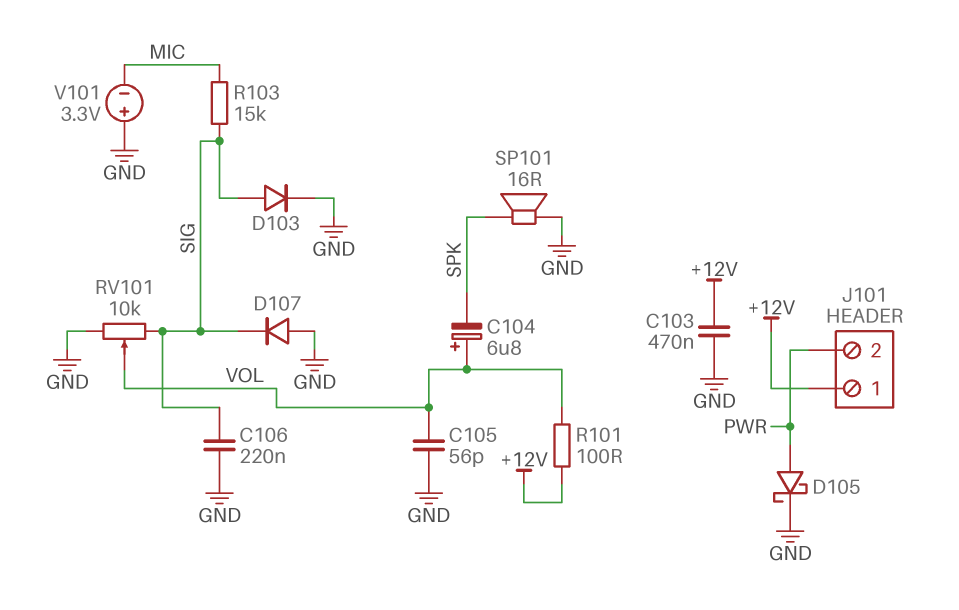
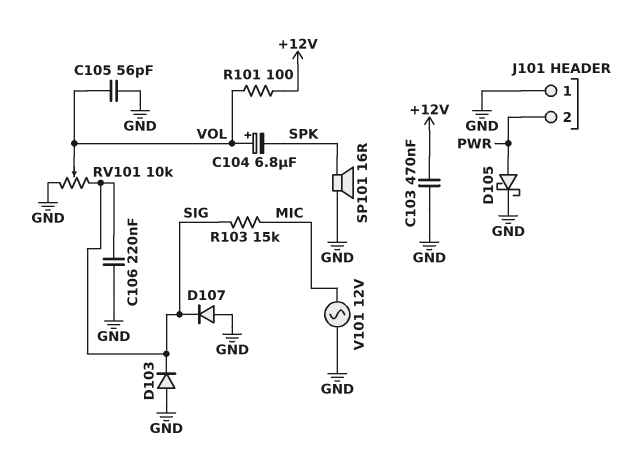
D103: diode (A SIG, K GND) -> diode (A GND, K SIG)
J101 pin 1: +12V -> GND
V101: 3.3V (plus GND, minus MIC) -> AC 12V (GND, MIC)

